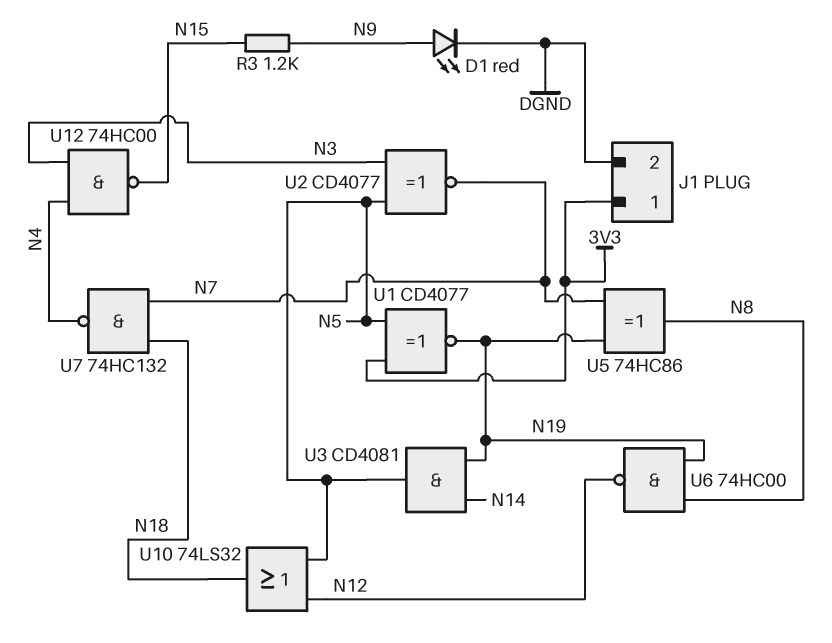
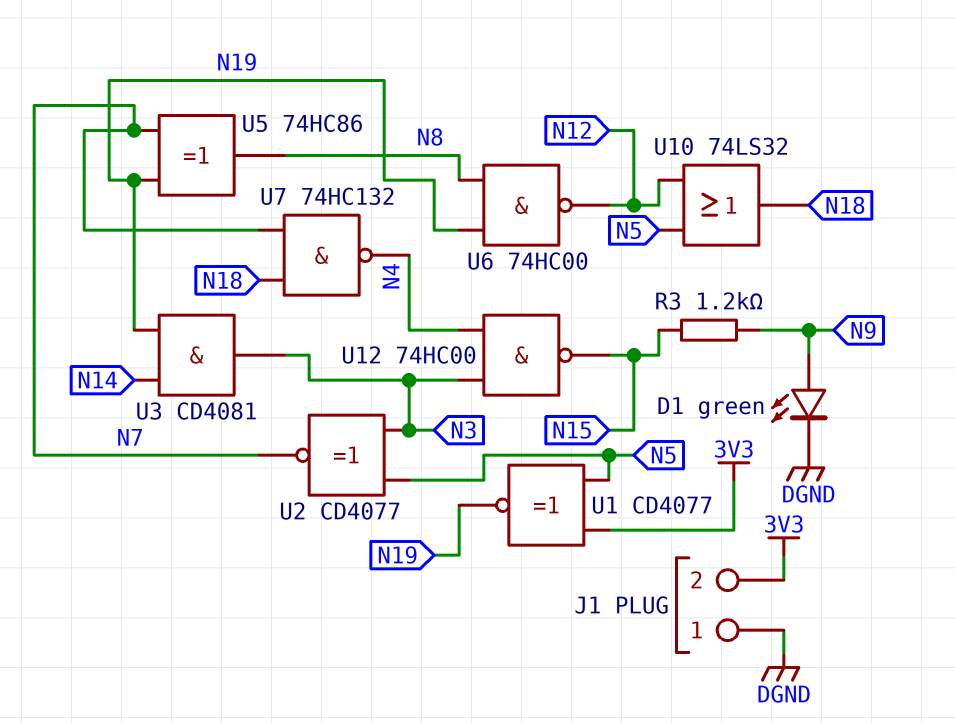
D1: LED red (A N9, K DGND) -> LED green (A N9, K DGND)
J1 pin 1: 3V3 -> DGND
J1 pin 2: DGND -> 3V3
U3: AND CD4081 (in N14, in N19, out N5) -> AND CD4081 (in N14, in N19, out N3)

